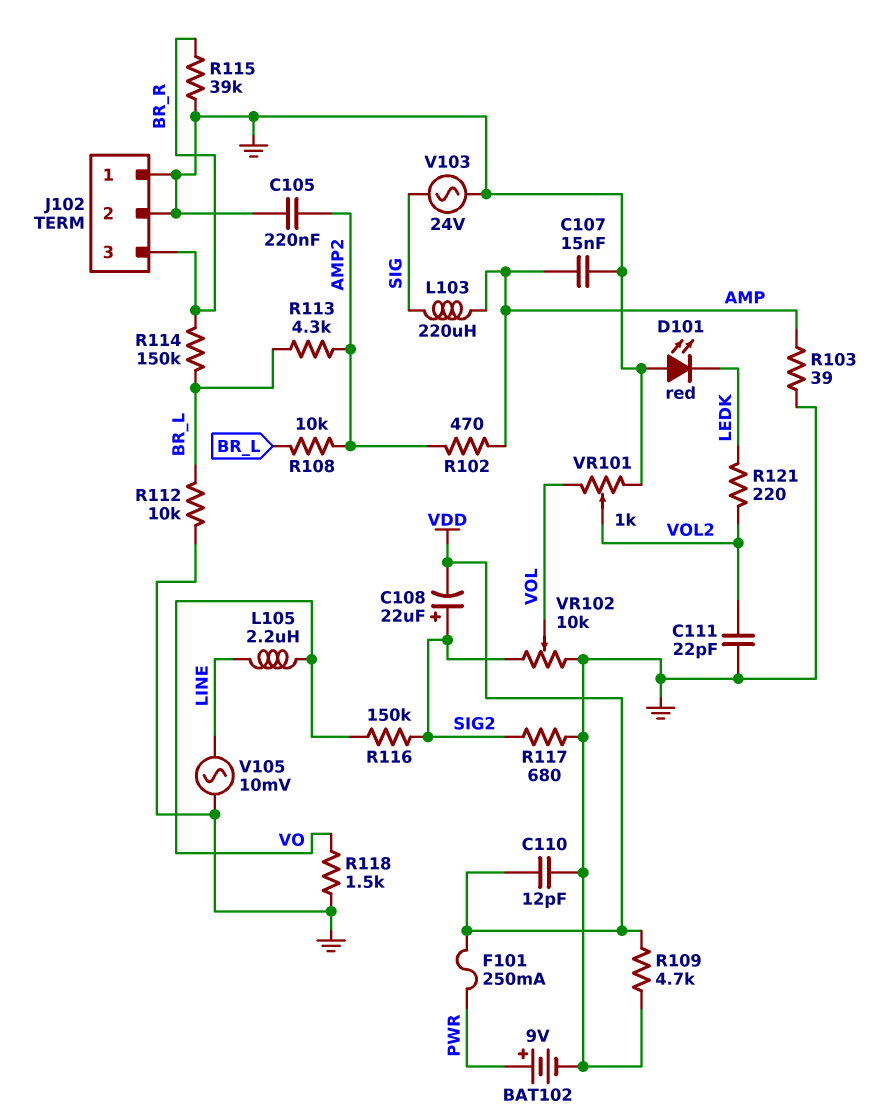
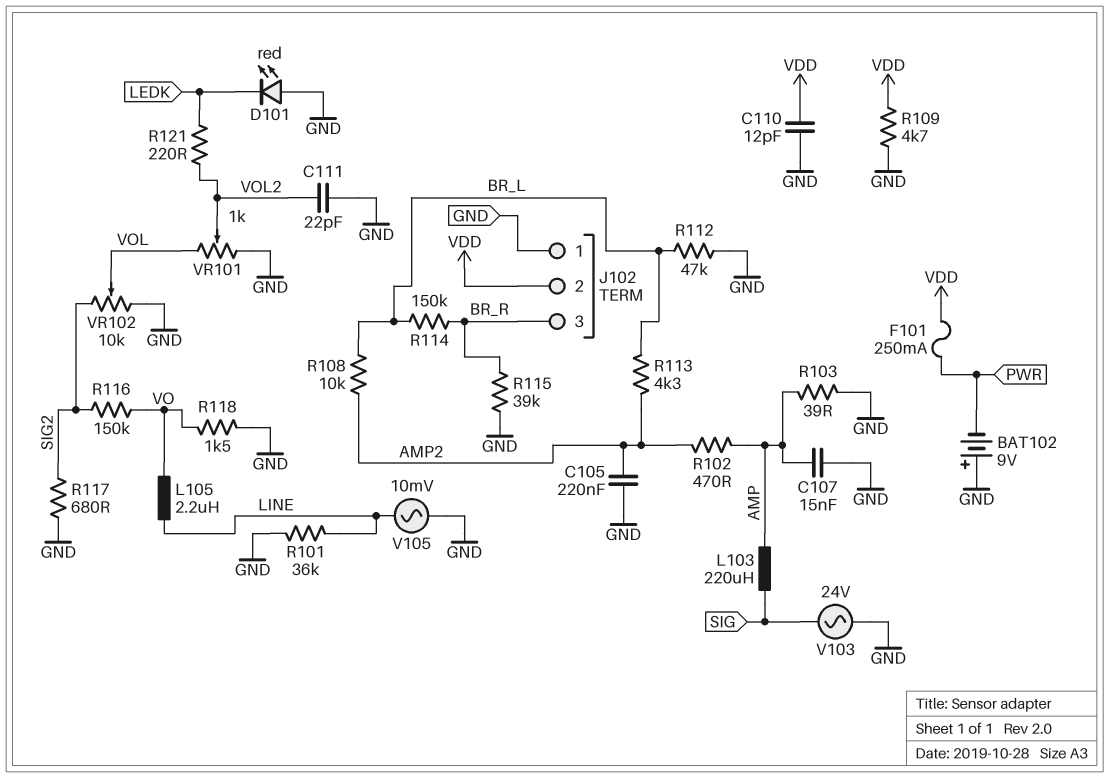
BAT102: 9V (plus PWR, minus GND) -> 9V (plus GND, minus PWR)
C108: 22uF (plus SIG2, minus VDD) -> none
J102 pin 2: GND -> VDD
R101: none -> 36k (GND, LINE)
R112: 10k (BR_L, GND) -> 47k (BR_L, GND)

